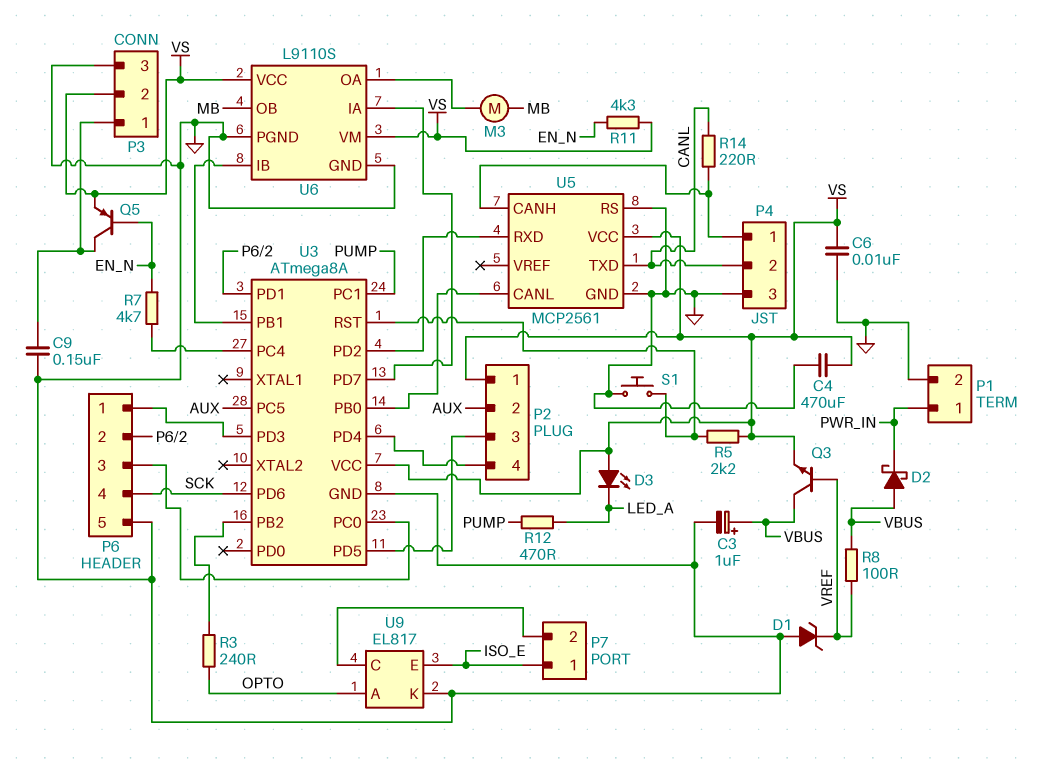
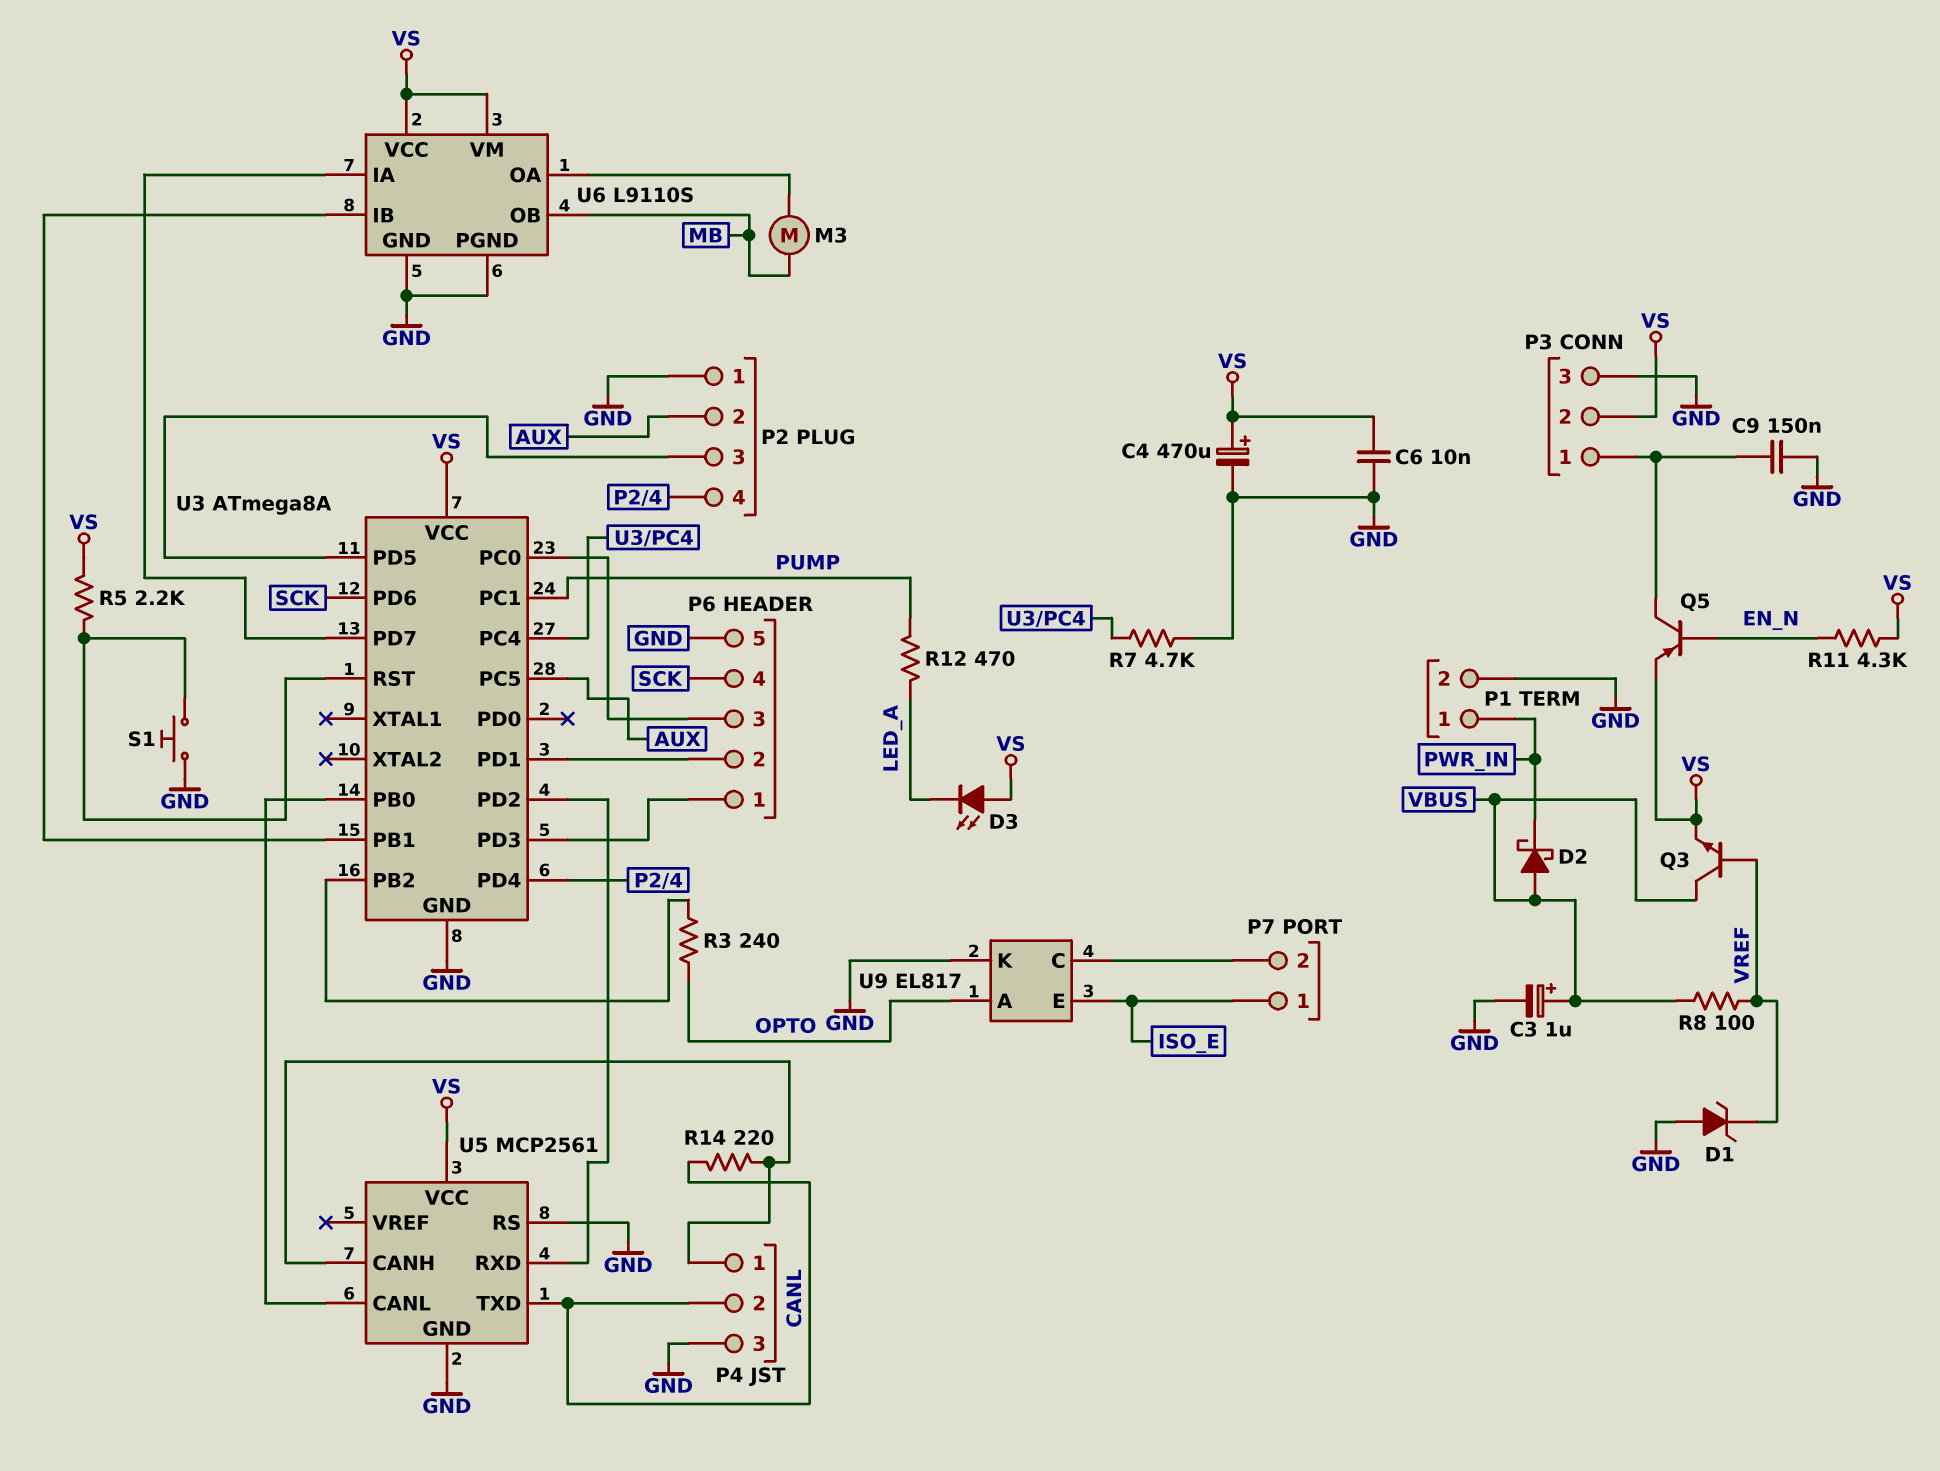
C4: 470uF (GND, VS) -> 470uF (plus VS, minus GND)
P2 pin 1: VS -> GND
R7: 4.7k (EN_N, U3/PC4) -> 4.7k (GND, U3/PC4)

